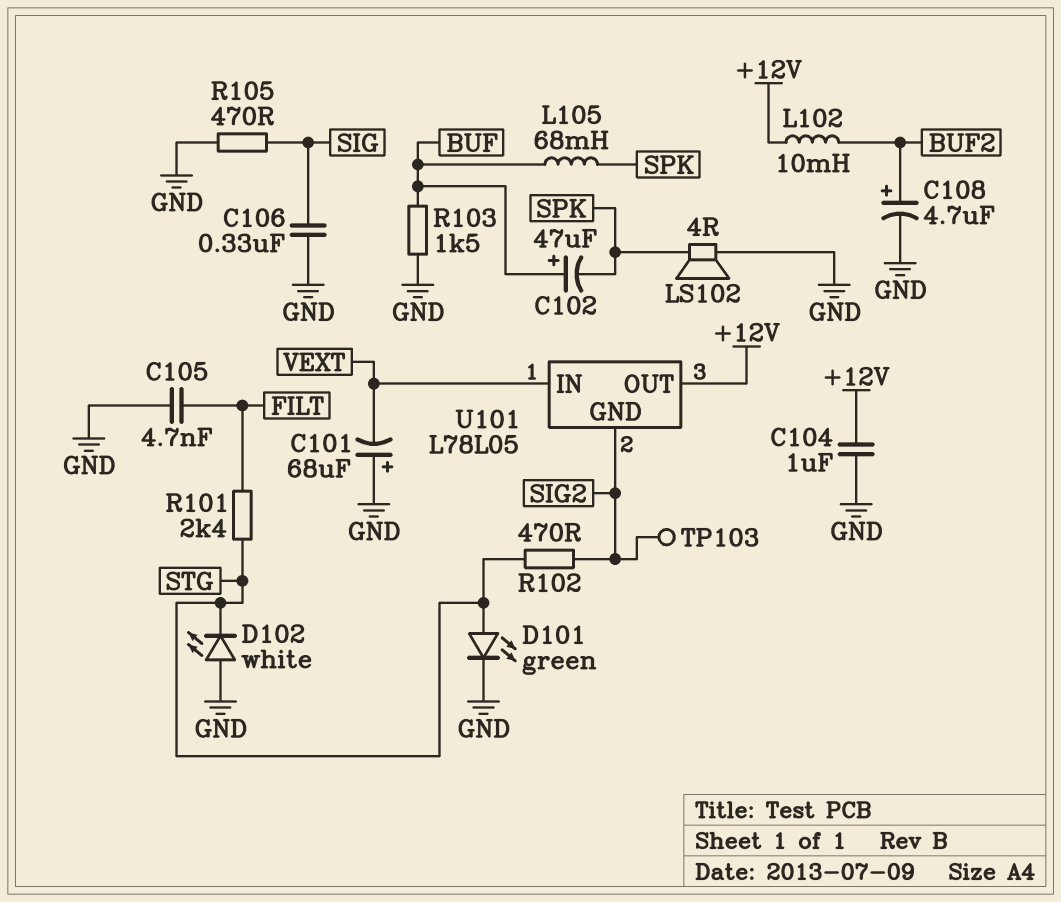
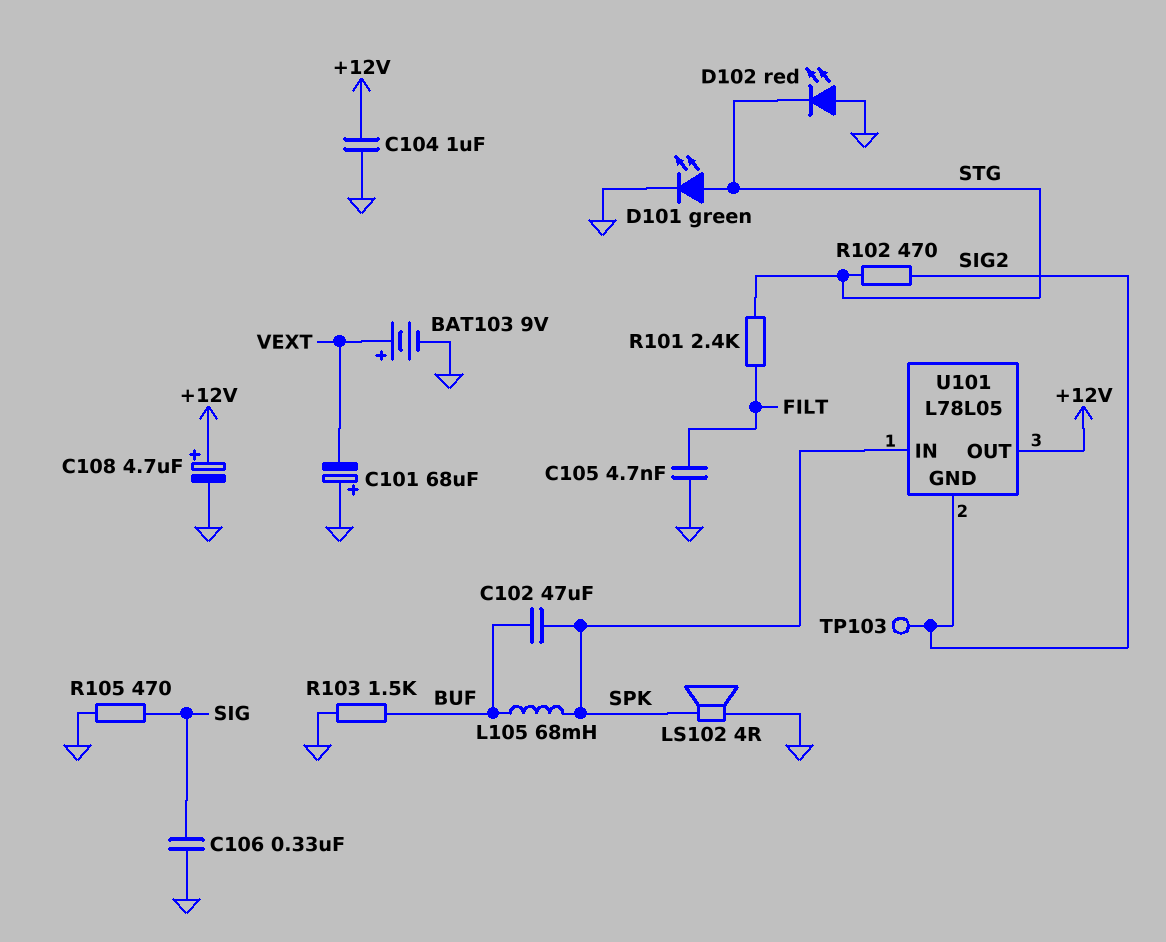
BAT103: none -> 9V (plus VEXT, minus GND)
C102: 47uF (plus BUF, minus SPK) -> 47uF (BUF, SPK)
C108: 4.7uF (plus BUF2, minus GND) -> 4.7uF (plus +12V, minus GND)
D102: LED white (A GND, K STG) -> LED red (A GND, K STG)
L102: 10mH (+12V, BUF2) -> none
U101 pin IN: VEXT -> SPK

